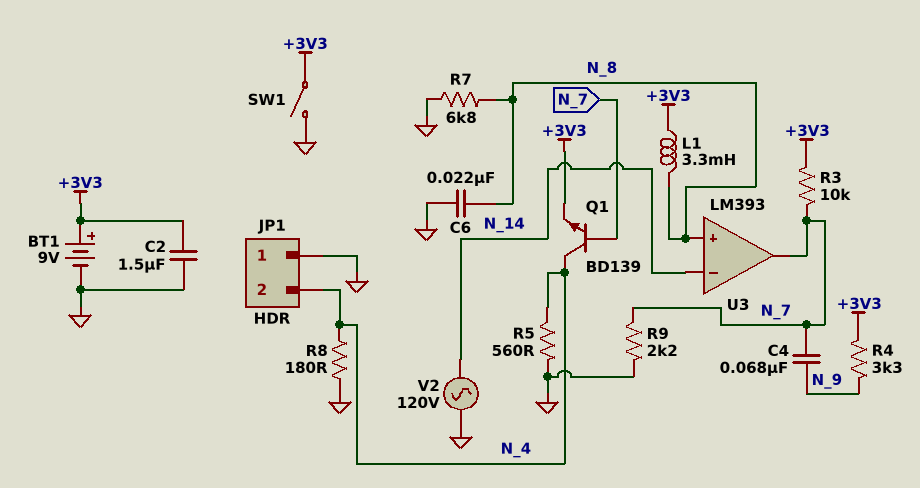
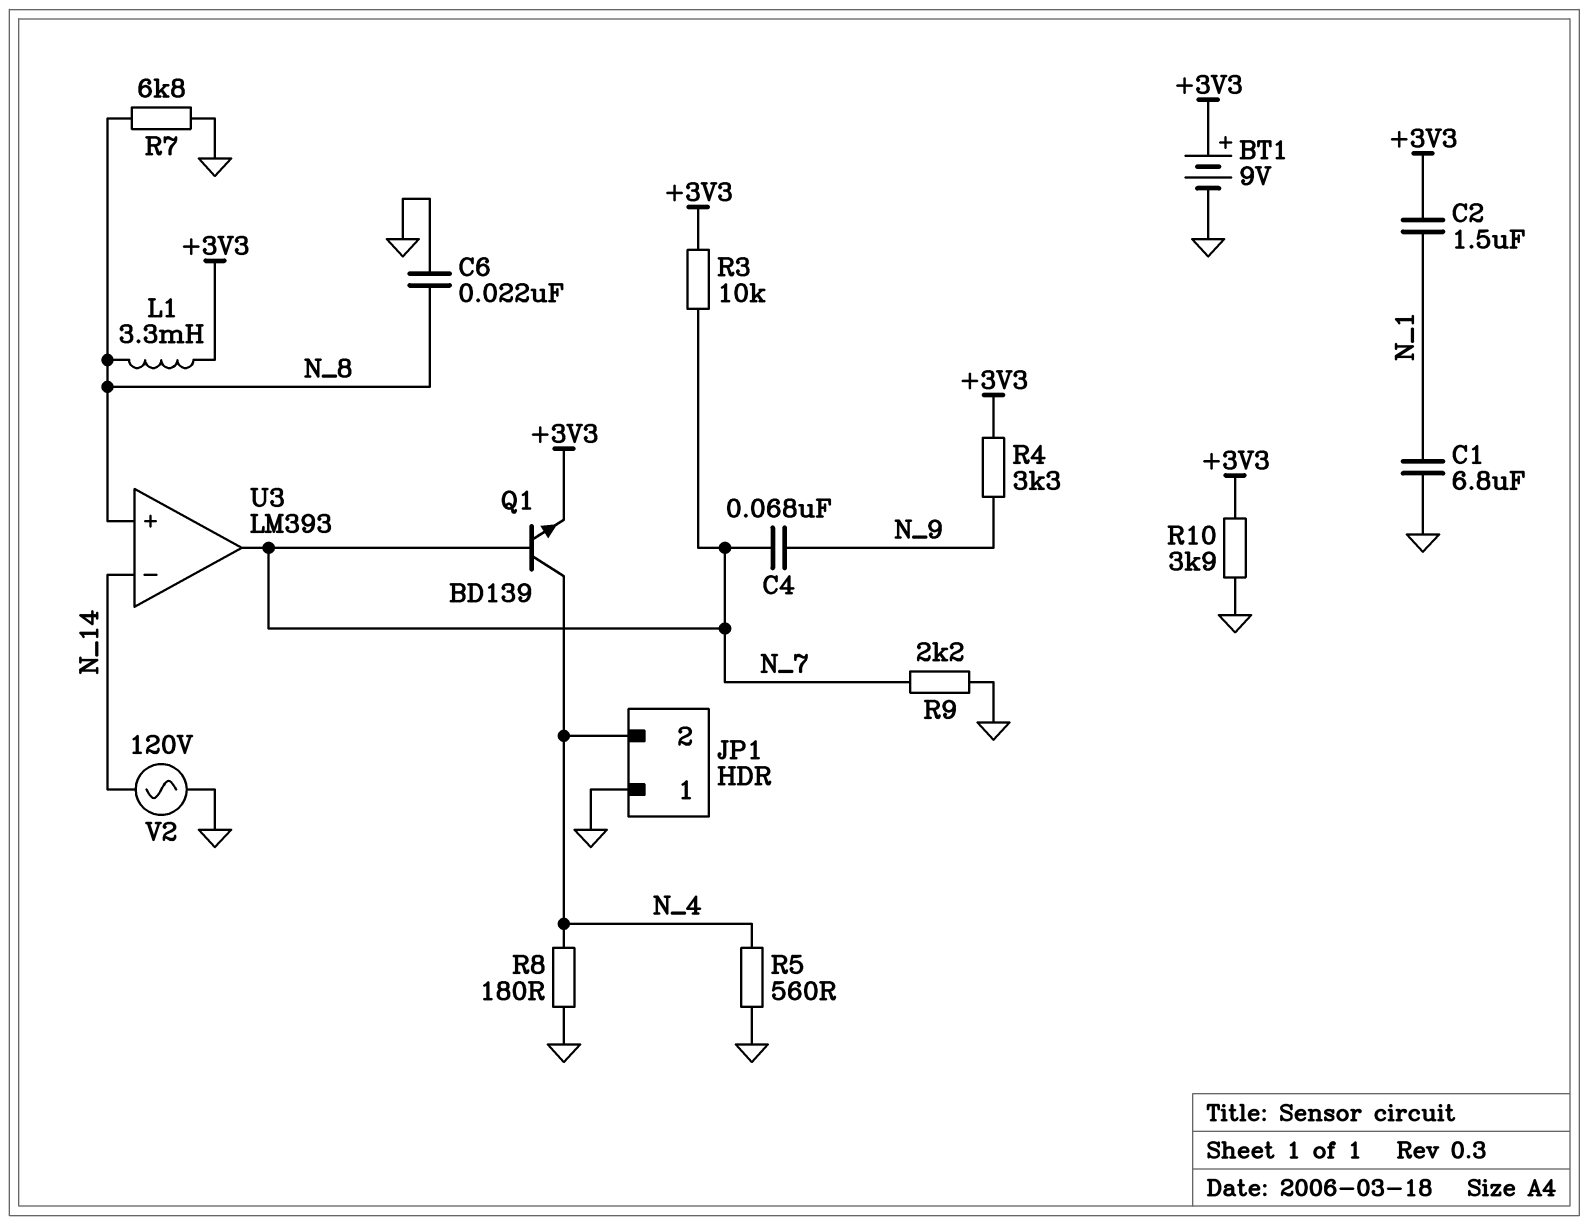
C1: none -> 6.8uF (GND, N_1)
C2: 1.5uF (+3V3, GND) -> 1.5uF (+3V3, N_1)
R10: none -> 3.9k (+3V3, GND)
SW1: switch (+3V3, GND) -> none

